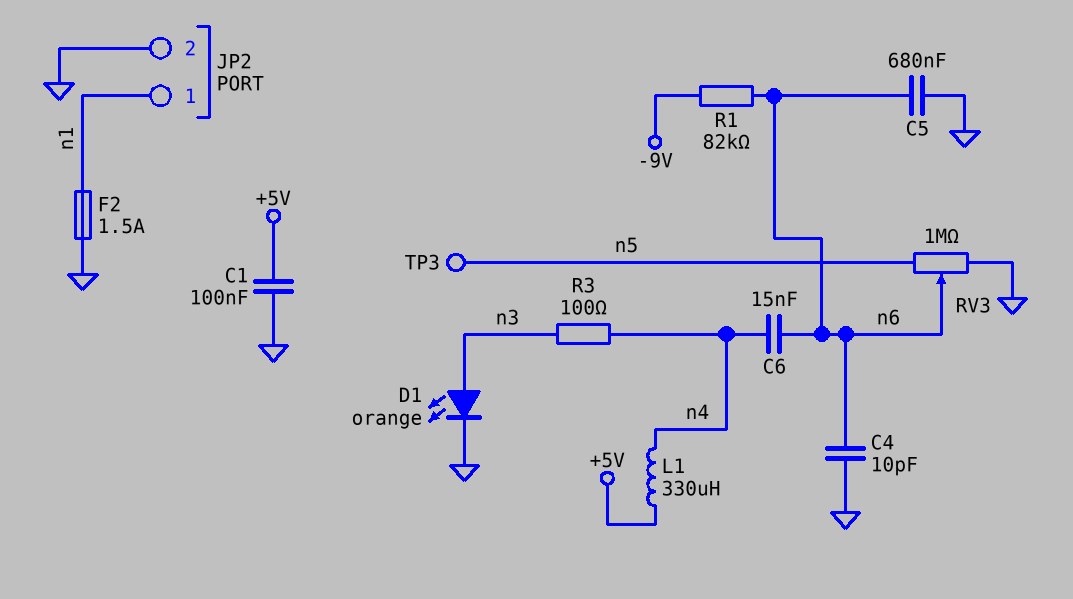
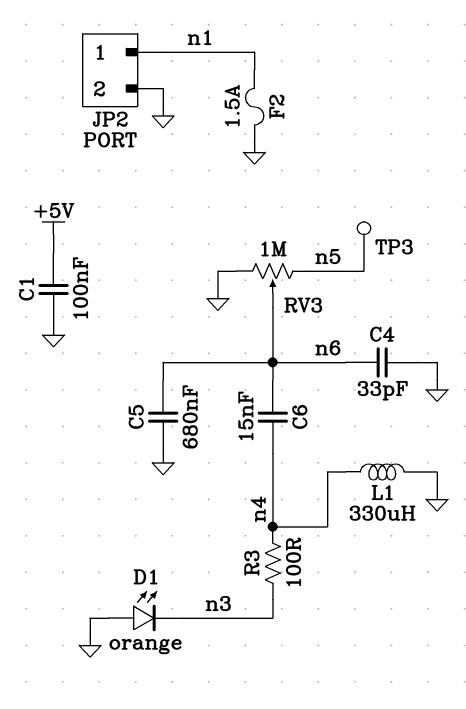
C4: 10pF (GND, n6) -> 33pF (GND, n6)
D1: LED orange (A n3, K GND) -> LED orange (A GND, K n3)
L1: 330uH (+5V, n4) -> 330uH (GND, n4)
R1: 82k (-9V, n6) -> none

